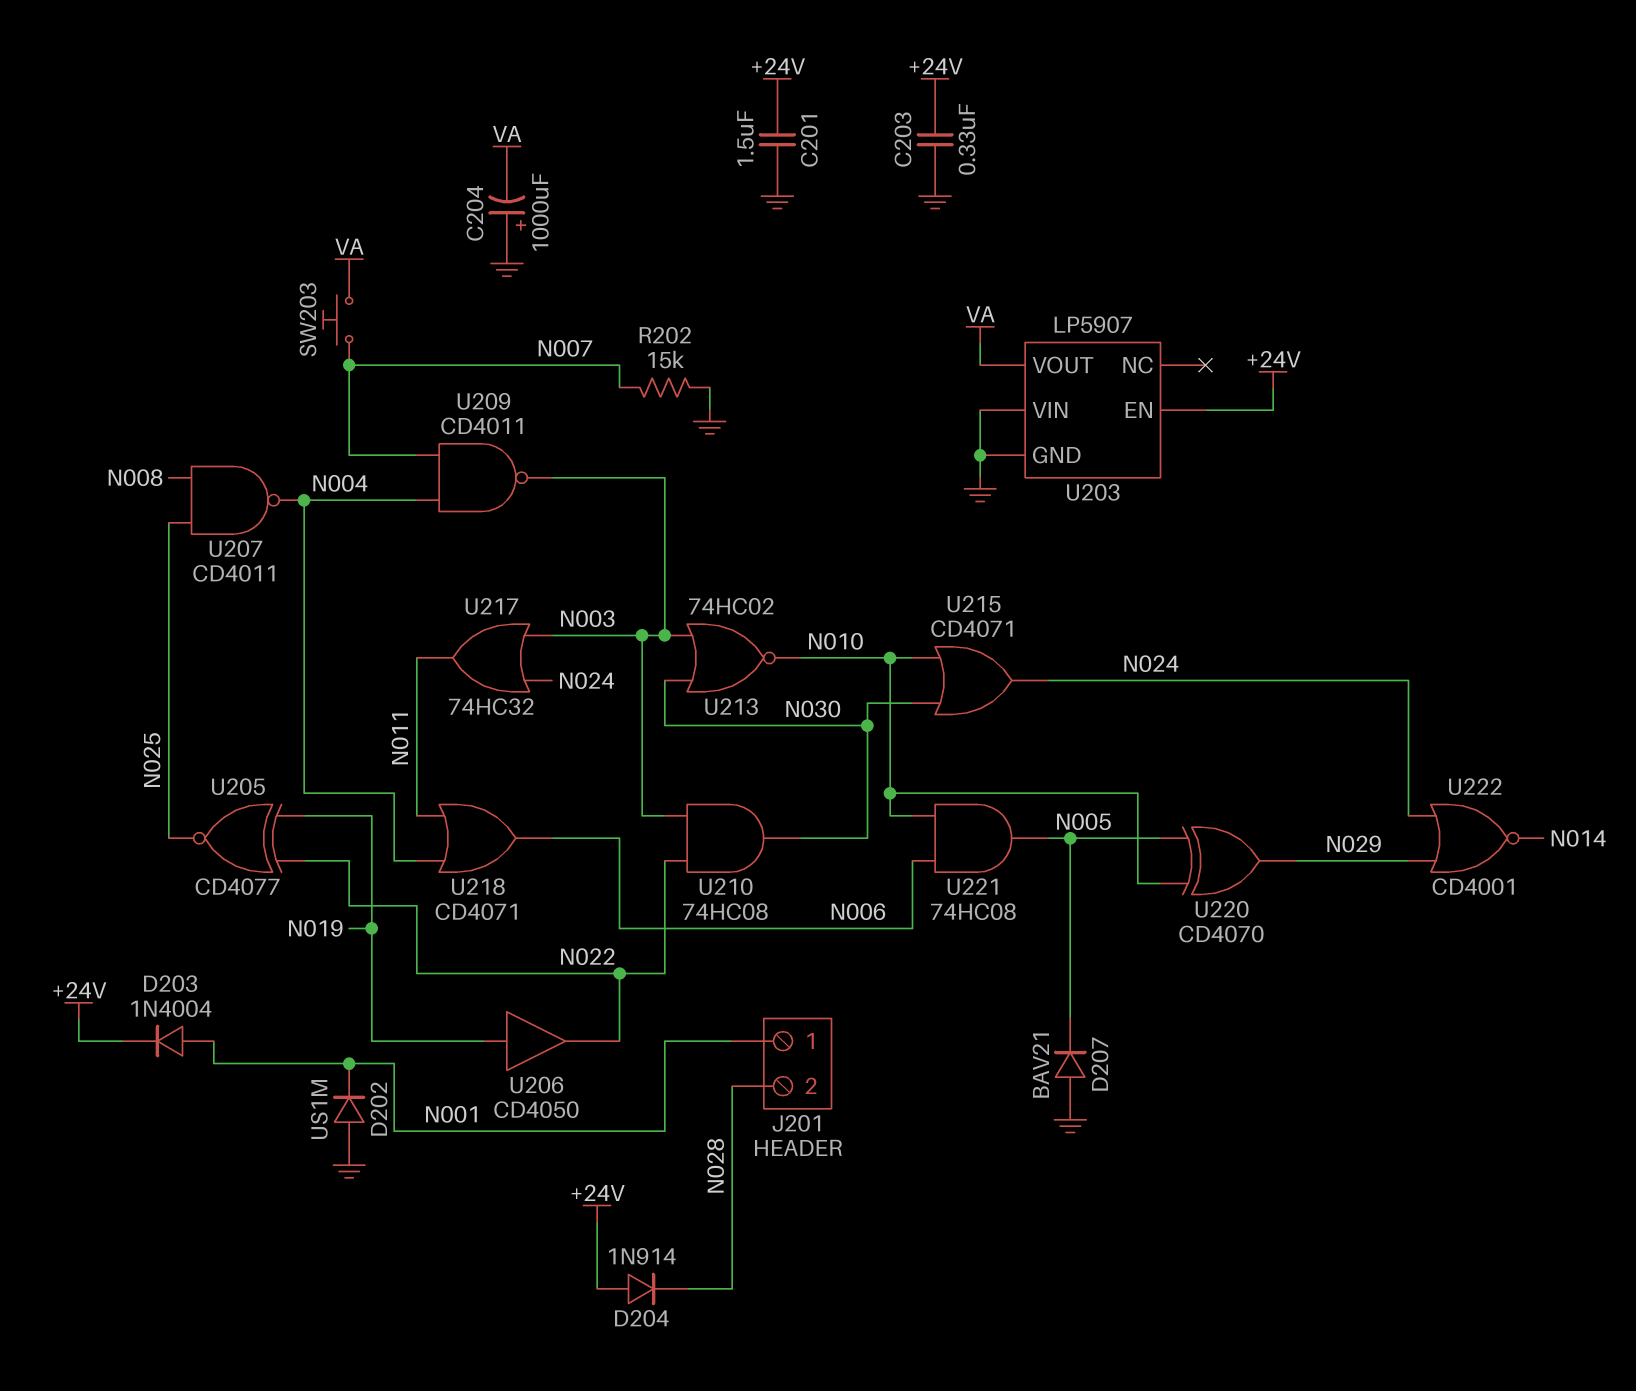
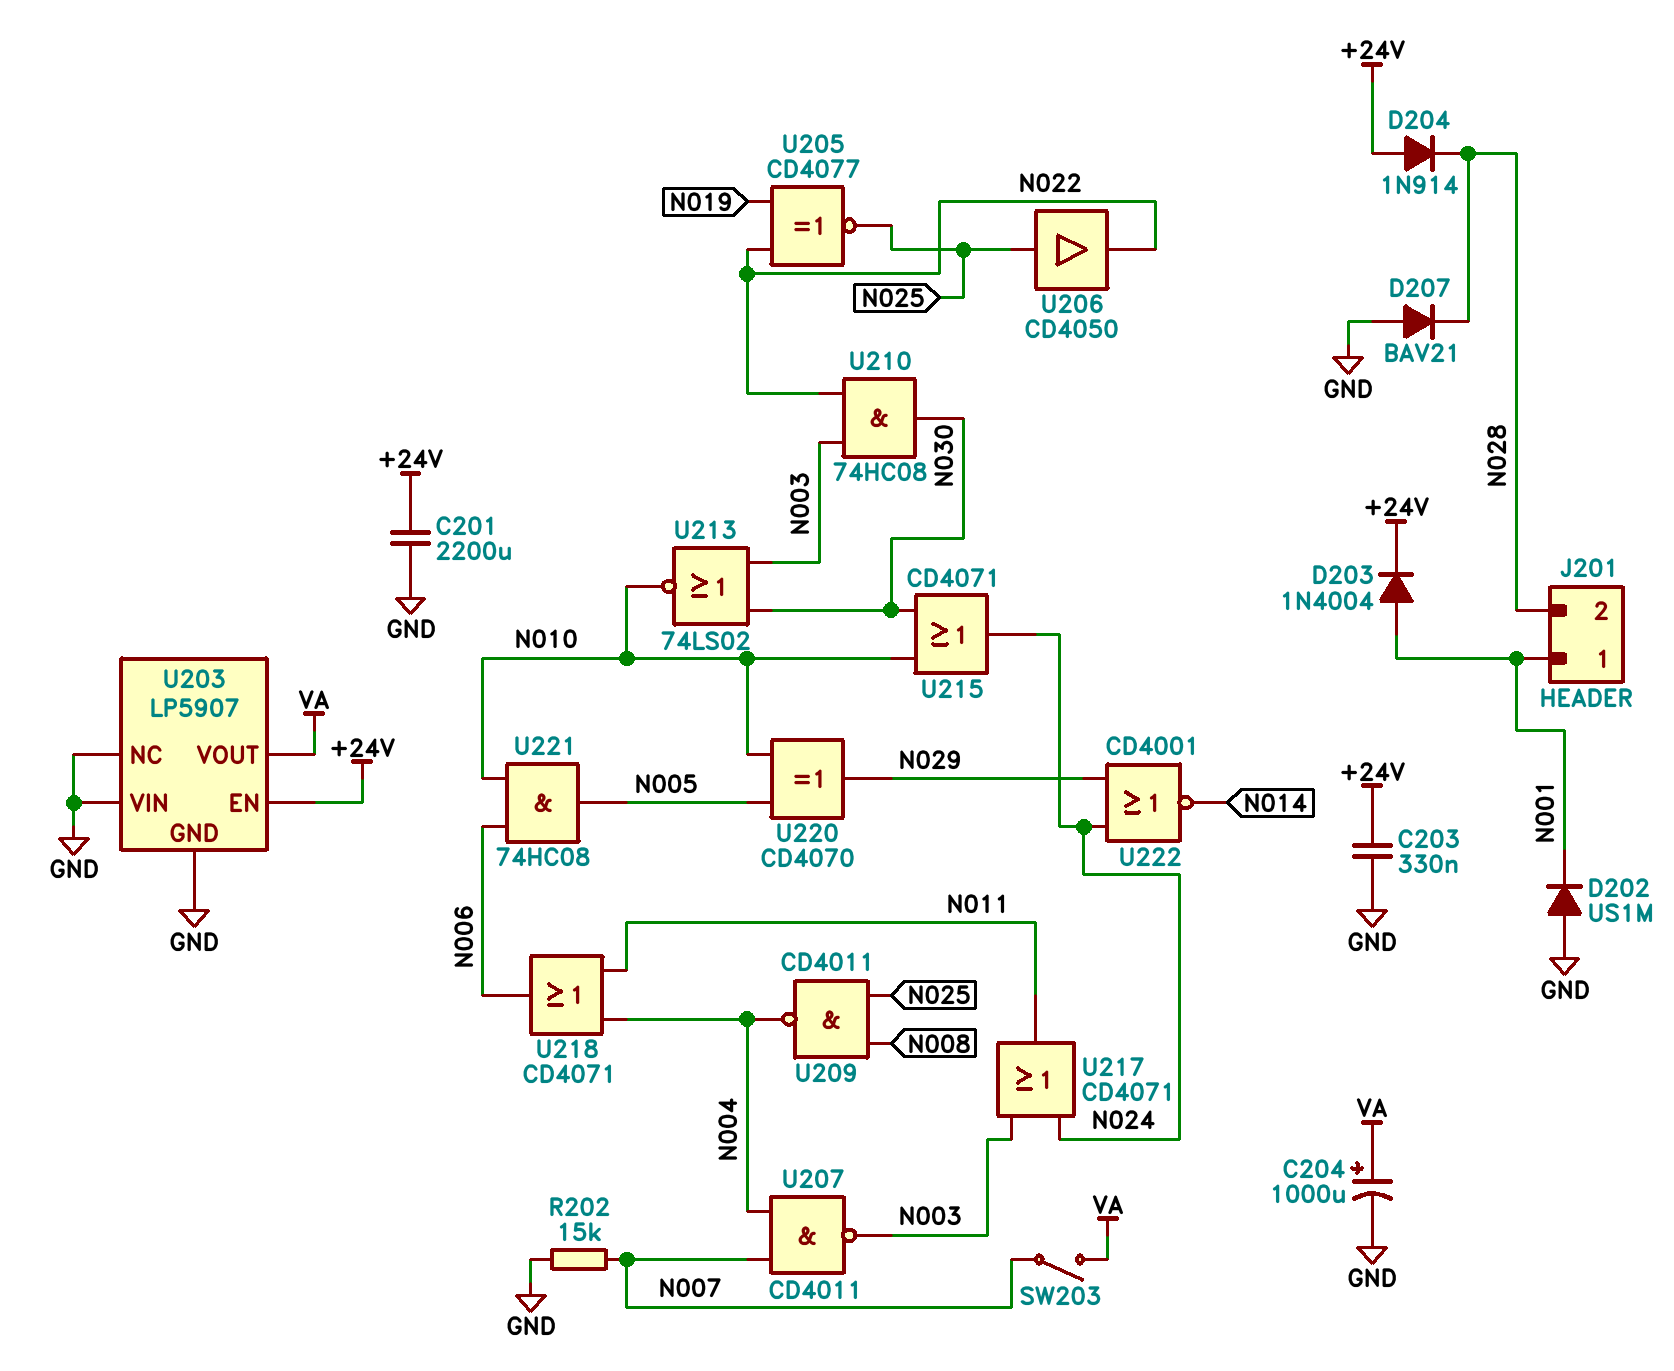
C201: 1.5uF (+24V, GND) -> 2200uF (+24V, GND)
C204: 1000uF (plus GND, minus VA) -> 1000uF (plus VA, minus GND)
D207: diode BAV21 (A GND, K N005) -> diode BAV21 (A GND, K N028)
SW203: button (N007, VA) -> switch (N007, VA)
U203 pin NC: none -> GND
U206: buffer CD4050 (in N019, out N022) -> buffer CD4050 (in N025, out N022)
U207: NAND CD4011 (in N008, in N025, out N004) -> NAND CD4011 (in N004, in N007, out N003)
U209: NAND CD4011 (in N004, in N007, out N003) -> NAND CD4011 (in N008, in N025, out N004)
U213: NOR 74HC02 (in N003, in N030, out N010) -> NOR 74LS02 (in N003, in N030, out N010)
U217: OR 74HC32 (in N003, in N024, out N011) -> OR CD4071 (in N003, in N024, out N011)

